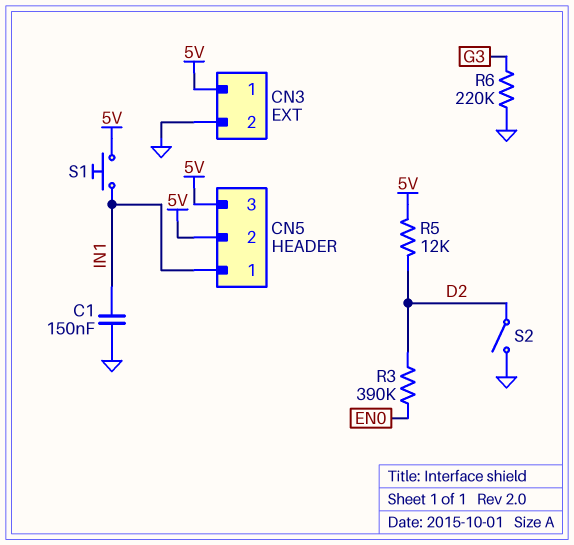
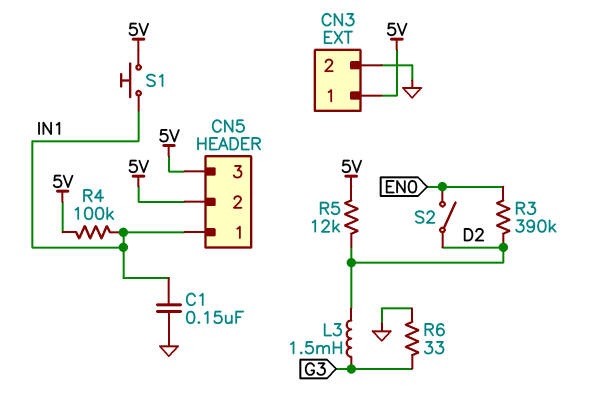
L3: none -> 1.5mH (D2, G3)
R4: none -> 100k (5V, IN1)
R6: 220k (G3, GND) -> 33 (G3, GND)
S2: switch (D2, GND) -> switch (D2, EN0)

